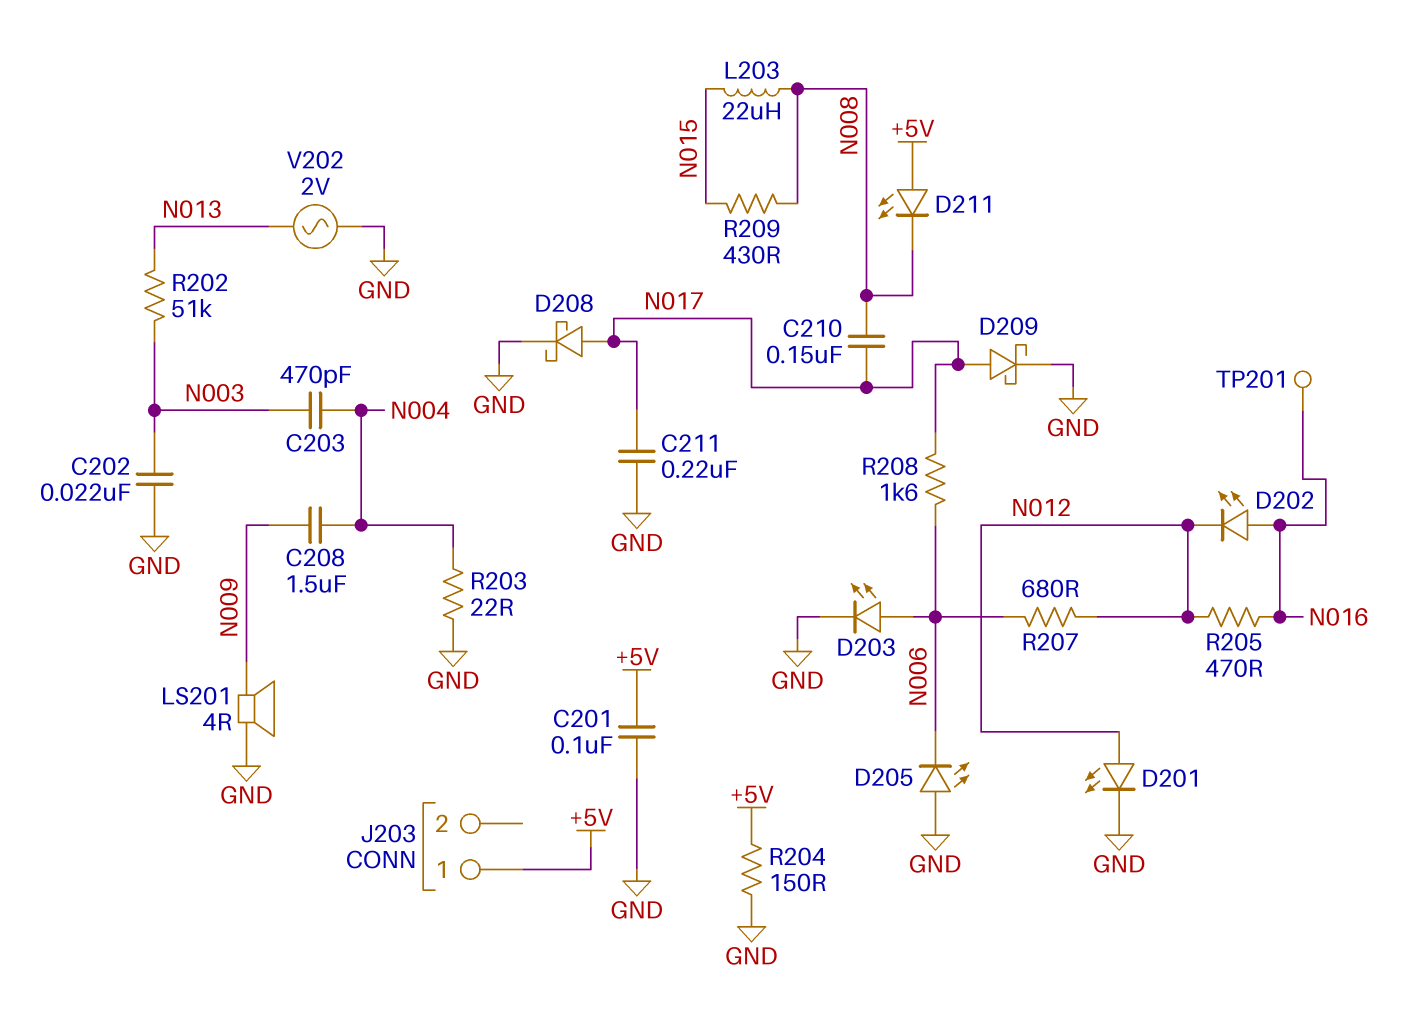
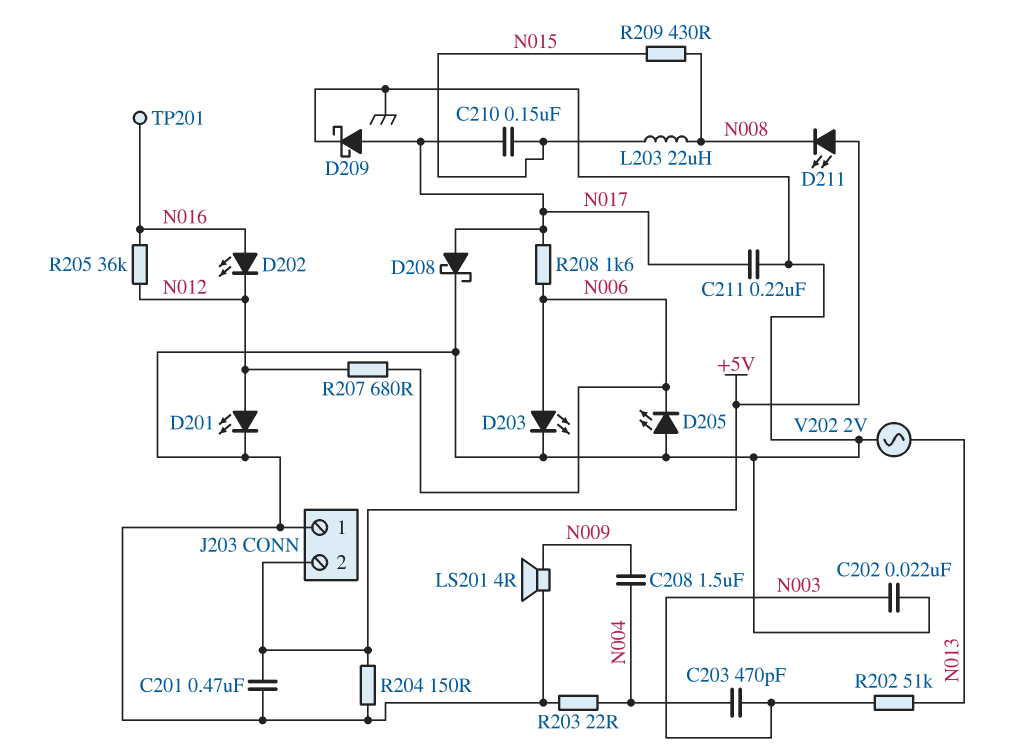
C201: 100nF (+5V, GND) -> 470nF (+5V, GND)
C210: 150nF (N008, N017) -> 150nF (N015, N017)
J203 pin 1: +5V -> GND
J203 pin 2: none -> +5V
R205: 470 (N012, N016) -> 36k (N012, N016)

